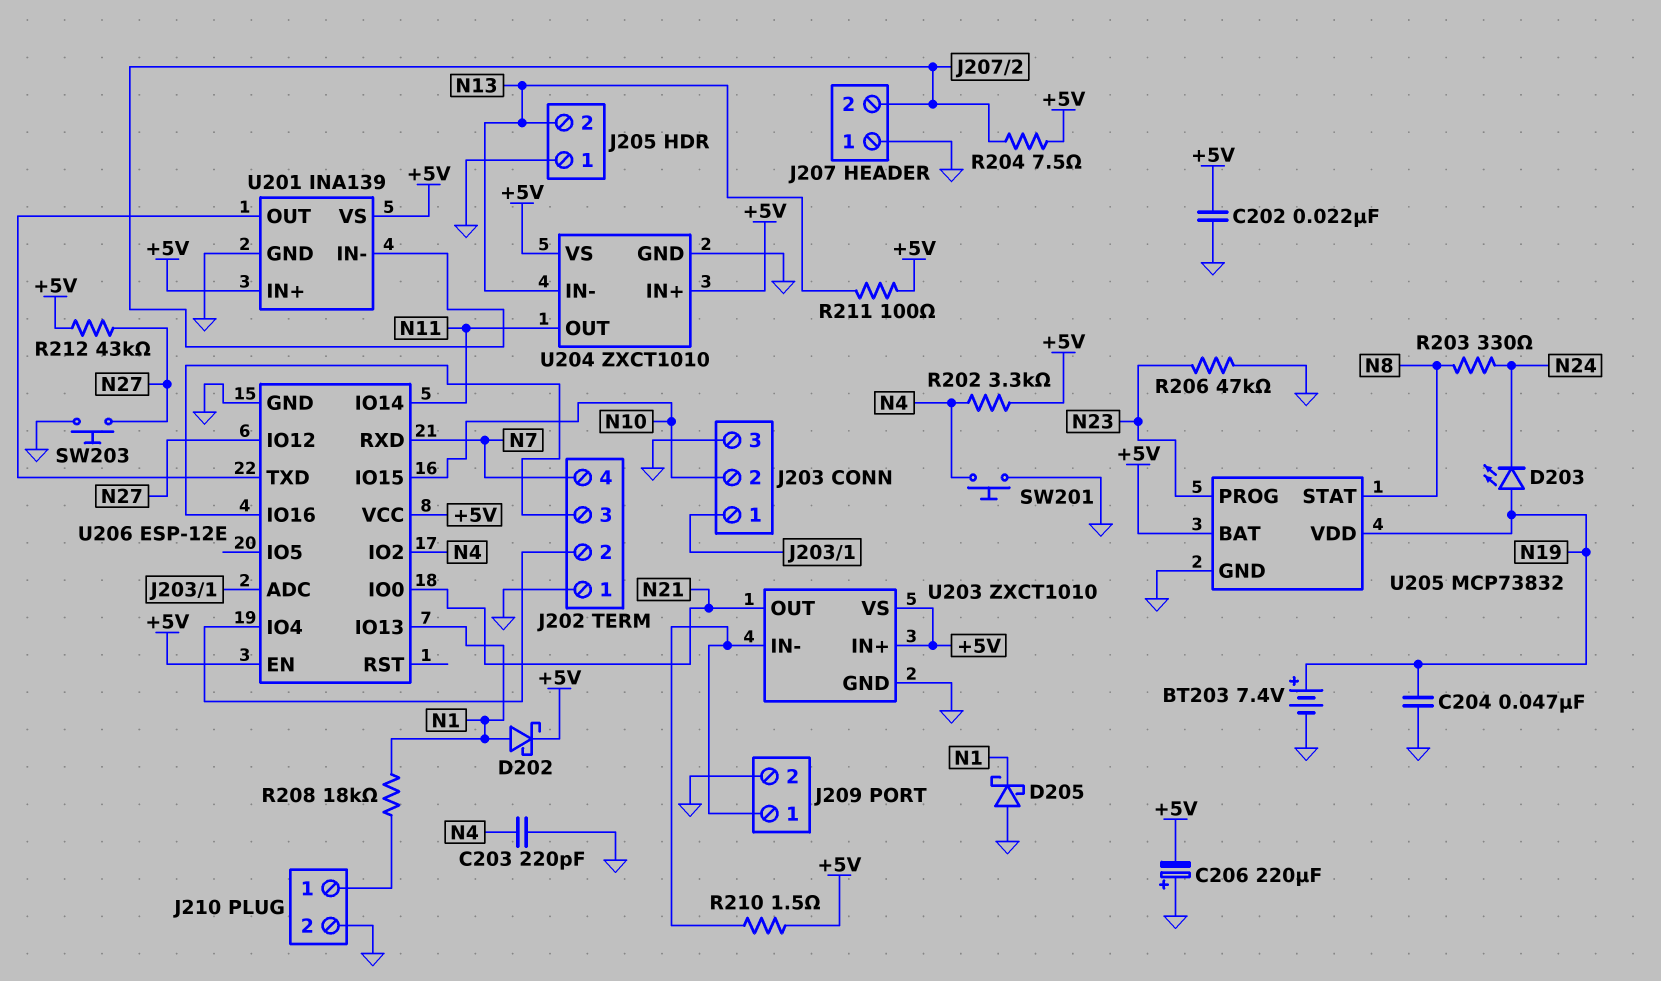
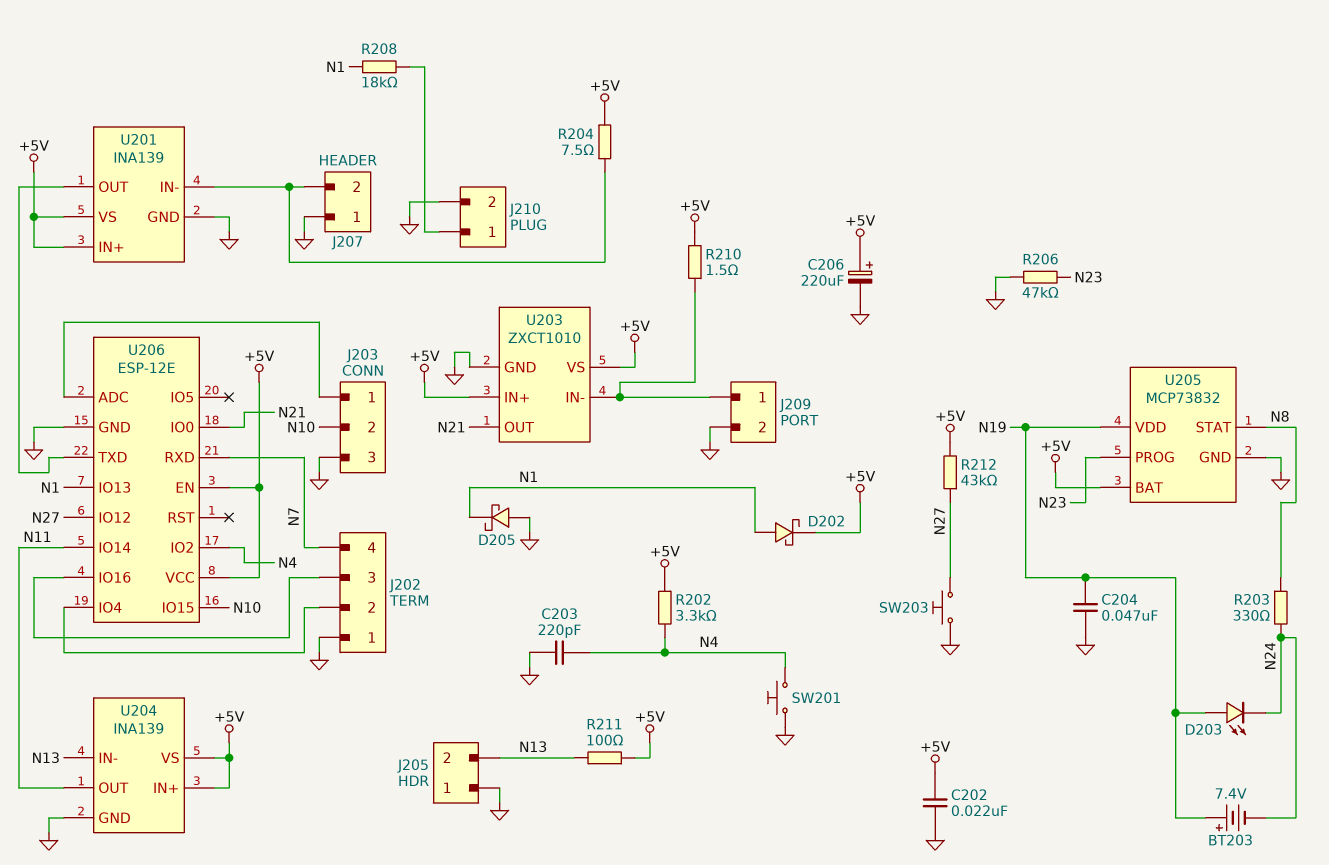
BT203: 7.4V (plus N19, minus GND) -> 7.4V (plus N19, minus N24)
C206: 220uF (plus GND, minus +5V) -> 220uF (plus +5V, minus GND)
U204: ZXCT1010 -> INA139

